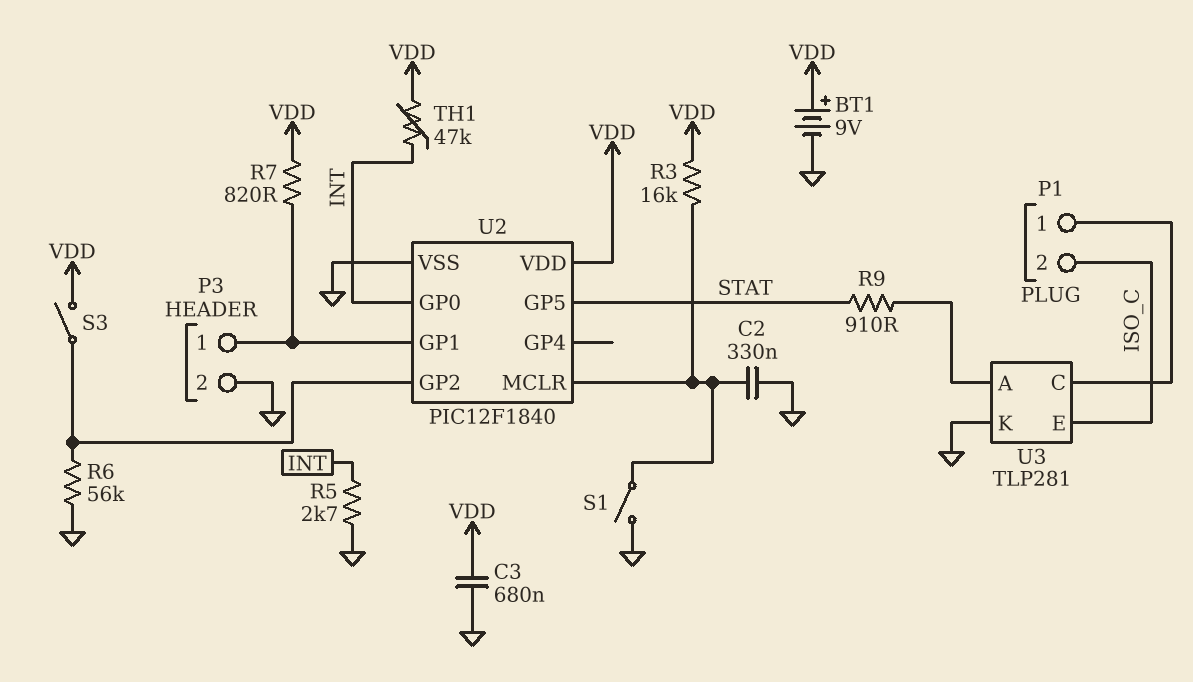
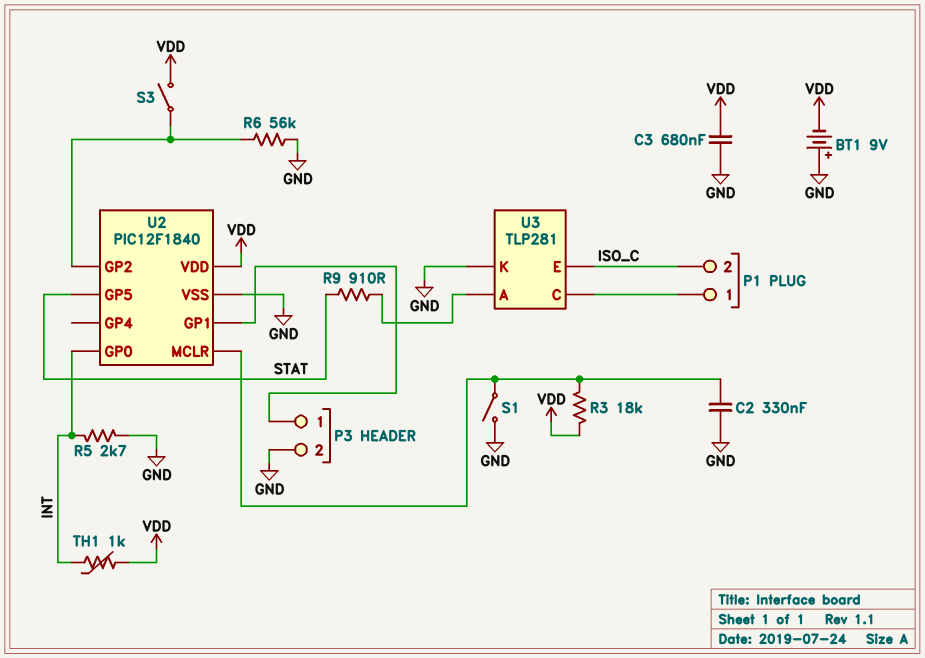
BT1: 9V (plus VDD, minus GND) -> 9V (plus GND, minus VDD)
R3: 16k (U2/MCLR, VDD) -> 18k (U2/MCLR, VDD)
R7: 820 (P3/1, VDD) -> none
TH1: 47k (INT, VDD) -> 1k (INT, VDD)

